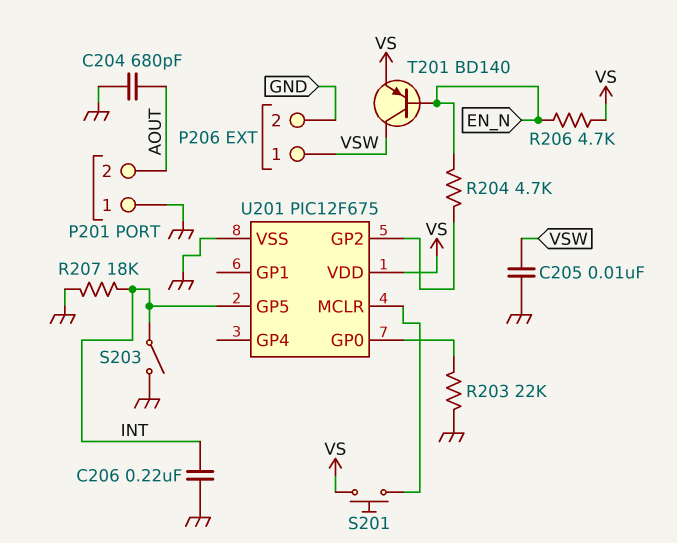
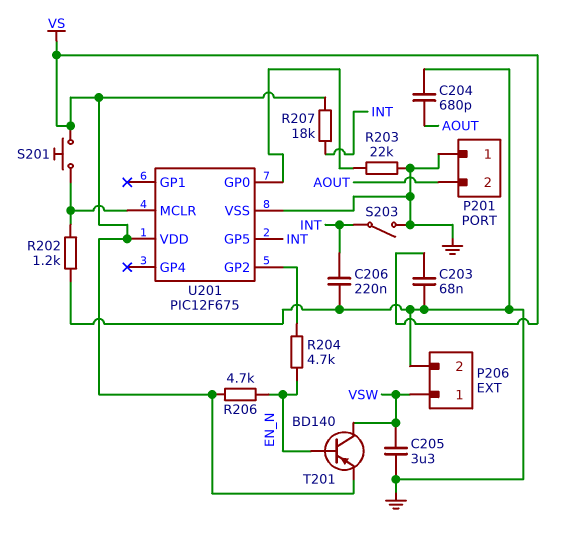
C203: none -> 68nF (GND, VS)
C205: 10nF (GND, VSW) -> 3.3uF (GND, VSW)
R202: none -> 1.2k (GND, U201/MCLR)
R207: 18k (GND, INT) -> 18k (INT, VS)

